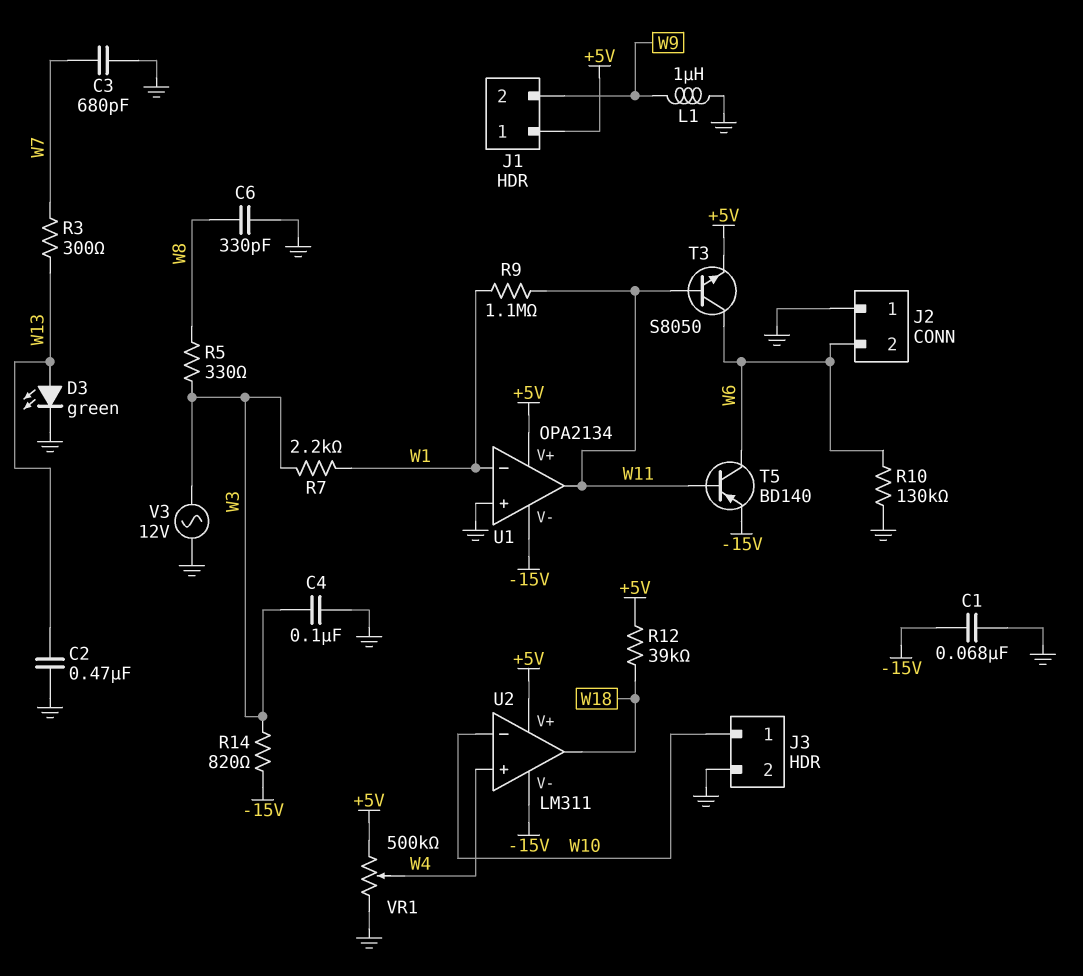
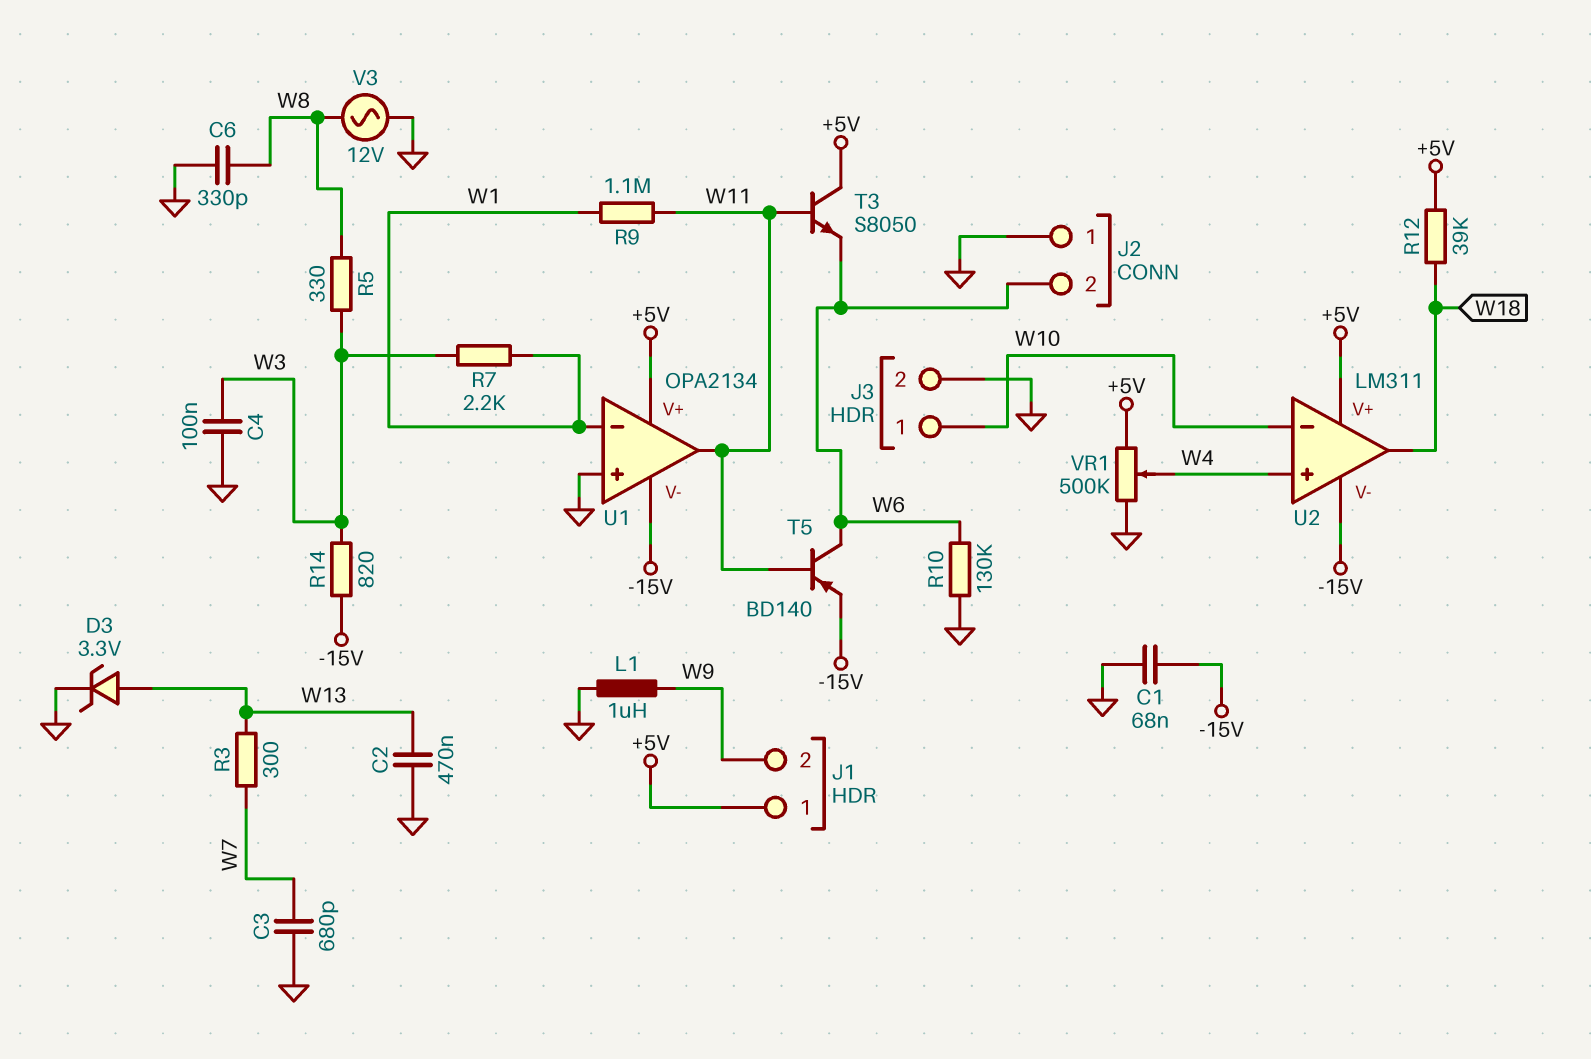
D3: LED green (A W13, K GND) -> zener 3.3V (A W13, K GND)
T3: NPN S8050 (B W11, C W6, E +5V) -> NPN S8050 (B W11, C +5V, E W6)
V3: AC 12V (GND, W3) -> AC 12V (GND, W8)

